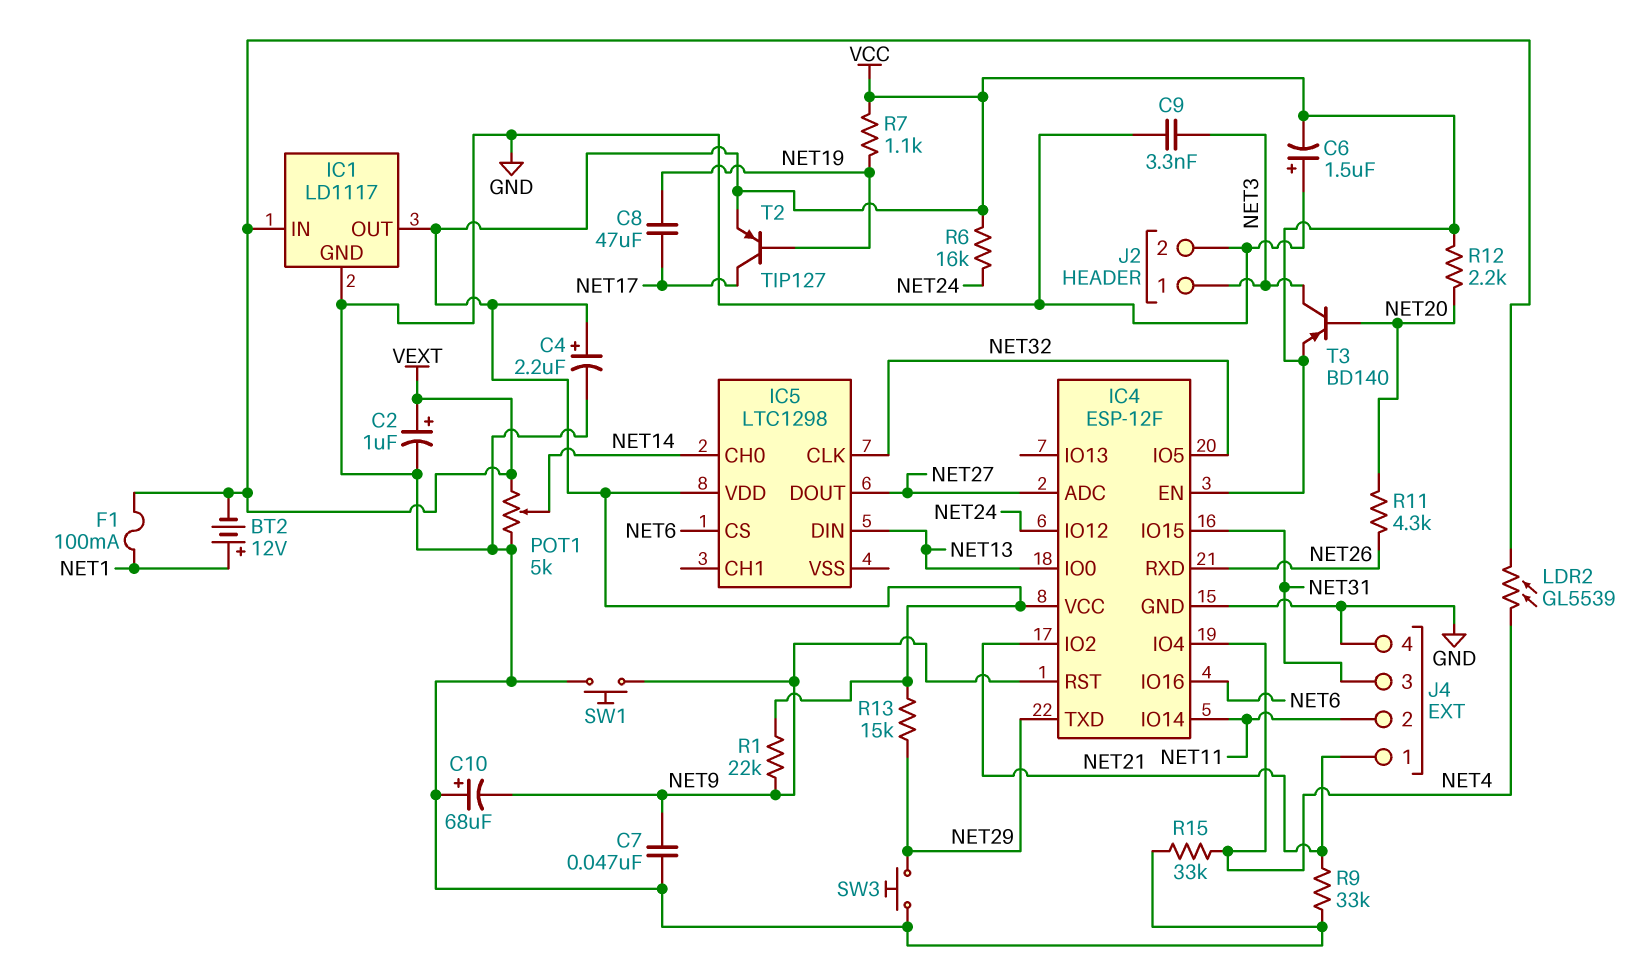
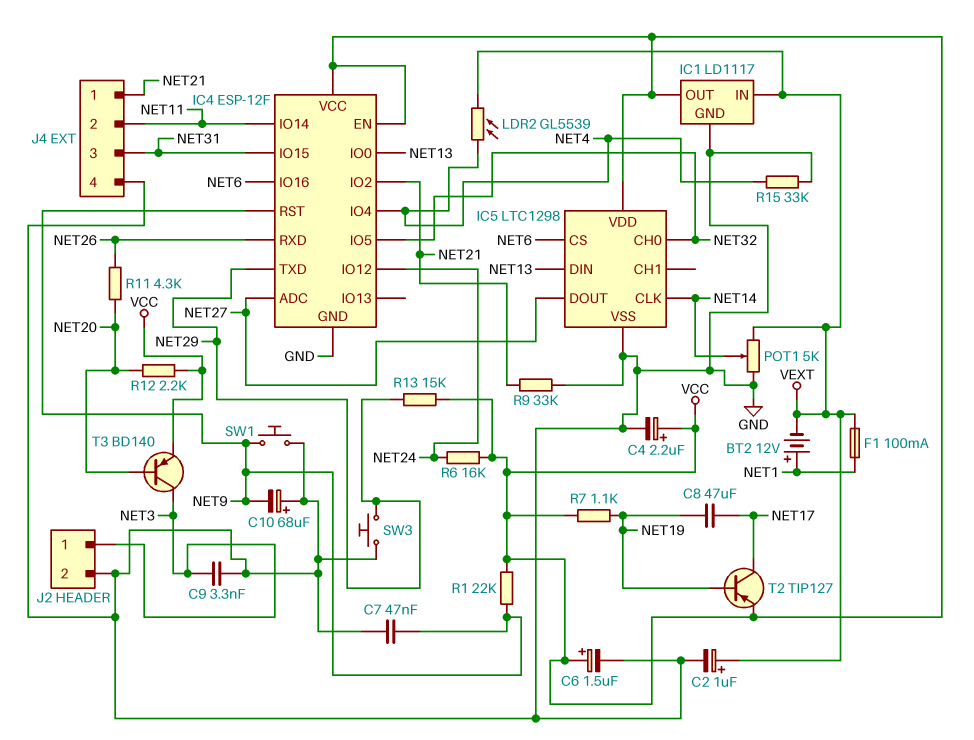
C6: 1.5uF (plus GND, minus VCC) -> 1.5uF (plus VCC, minus GND)
IC5 pin CH0: NET14 -> NET32
IC5 pin CLK: NET32 -> NET14
IC5 pin VSS: none -> GND

